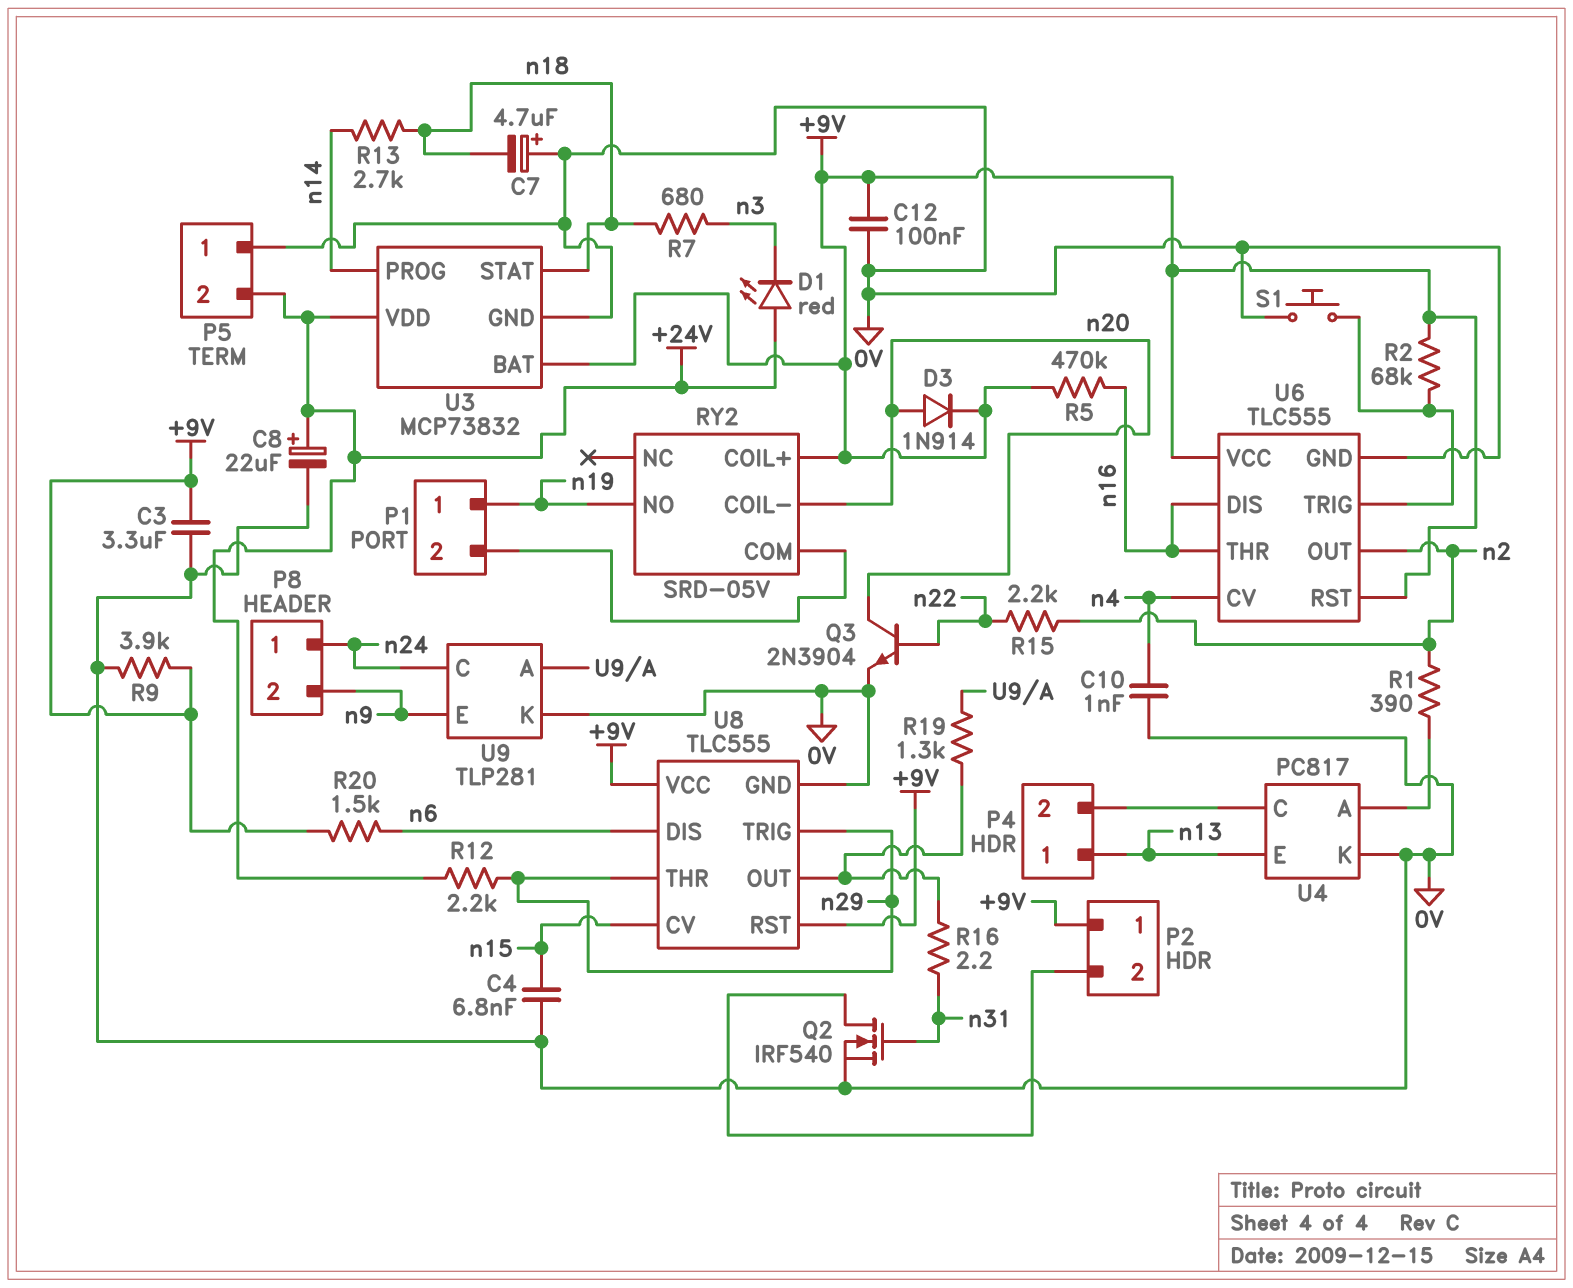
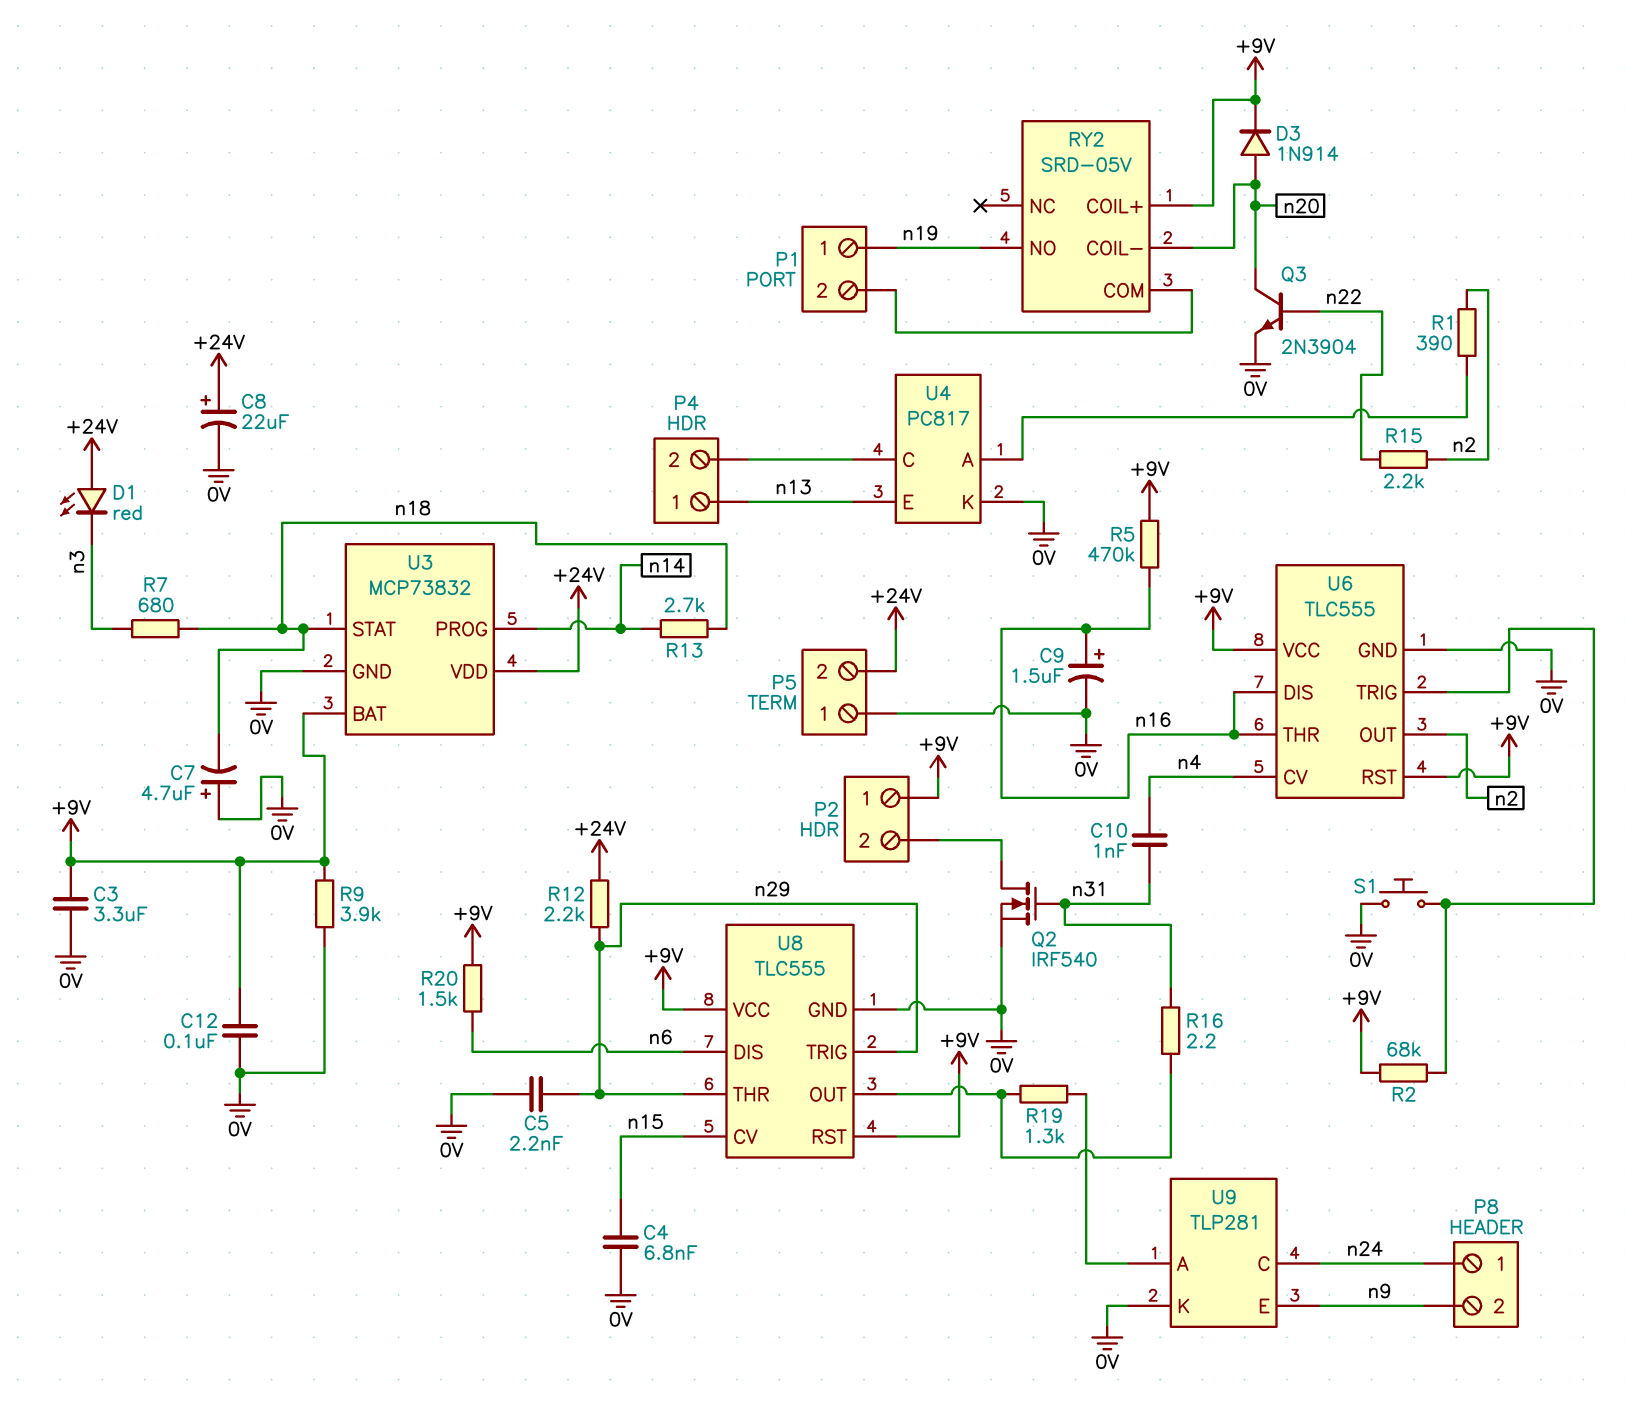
C5: none -> 2.2nF (0V, n29)
C9: none -> 1.5uF (plus n16, minus 0V)
C10: 1nF (0V, n4) -> 1nF (n4, n31)

